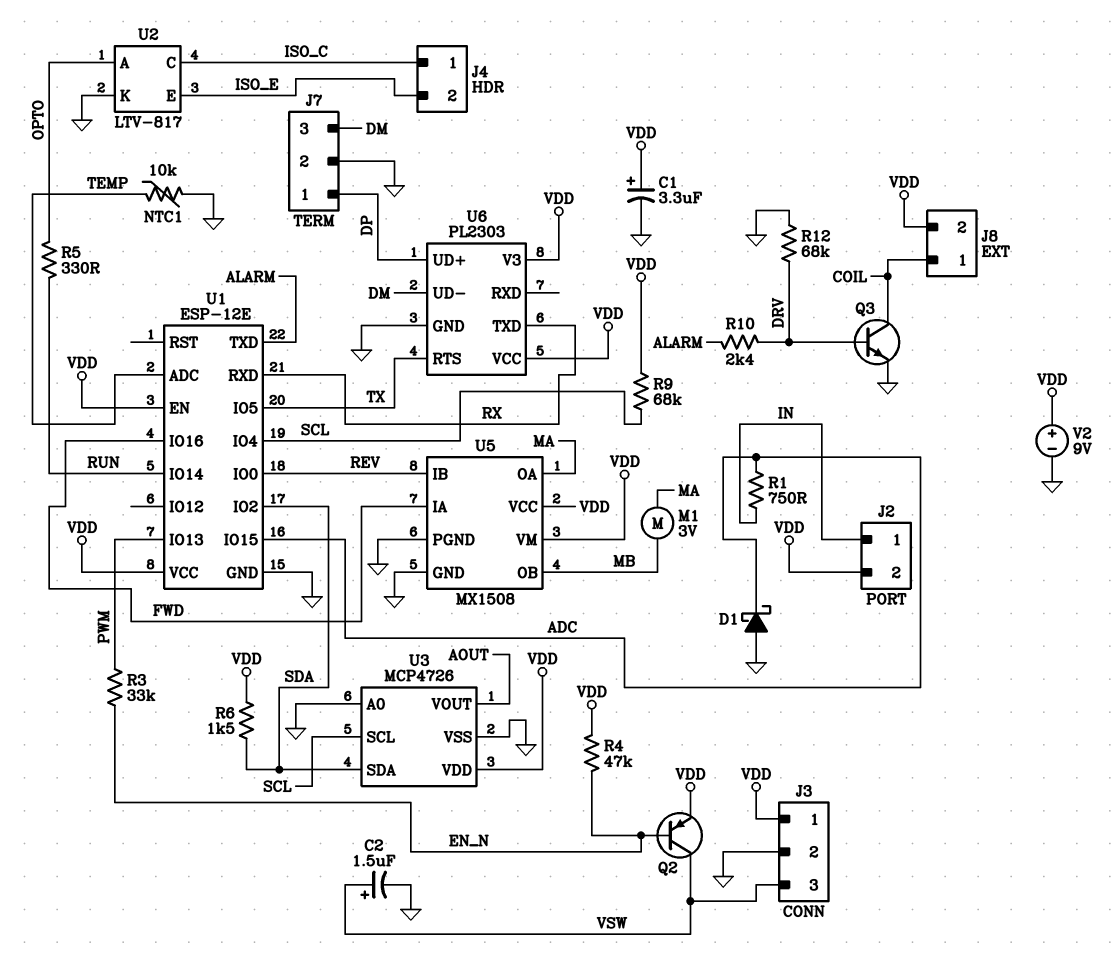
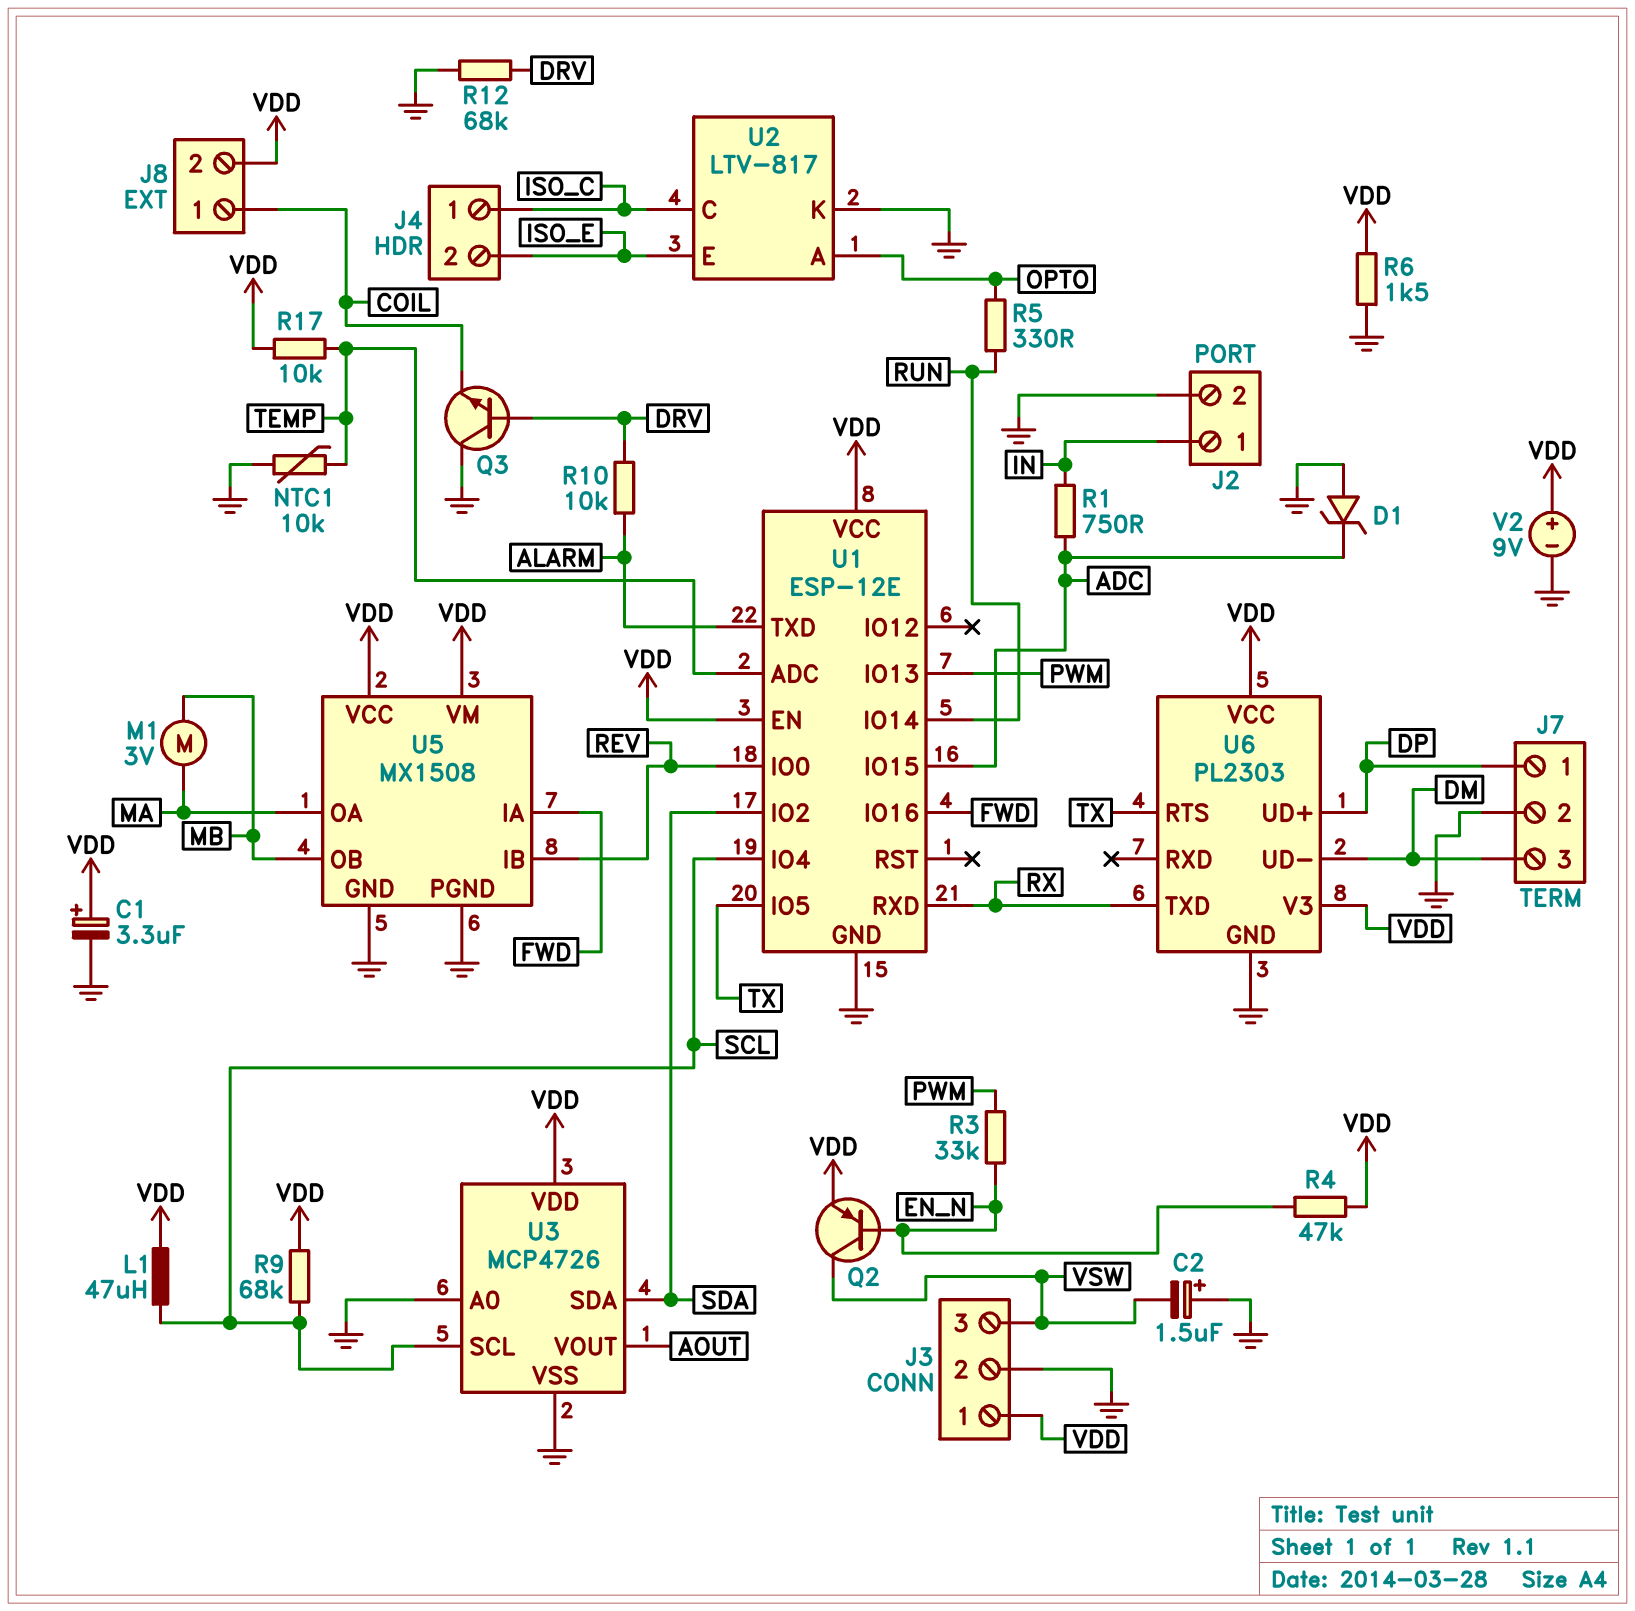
C2: 1.5uF (plus VSW, minus GND) -> 1.5uF (plus GND, minus VSW)
D1: schottky (A GND, K ADC) -> zener (A GND, K ADC)
J2 pin 2: VDD -> GND
L1: none -> 47uH (SCL, VDD)
Q3: NPN (B DRV, C COIL, E GND) -> NPN (B DRV, C GND, E COIL)
R6: 1.5k (SDA, VDD) -> 1.5k (GND, VDD)
R10: 2.4k (ALARM, DRV) -> 10k (ALARM, DRV)
R17: none -> 10k (TEMP, VDD)

